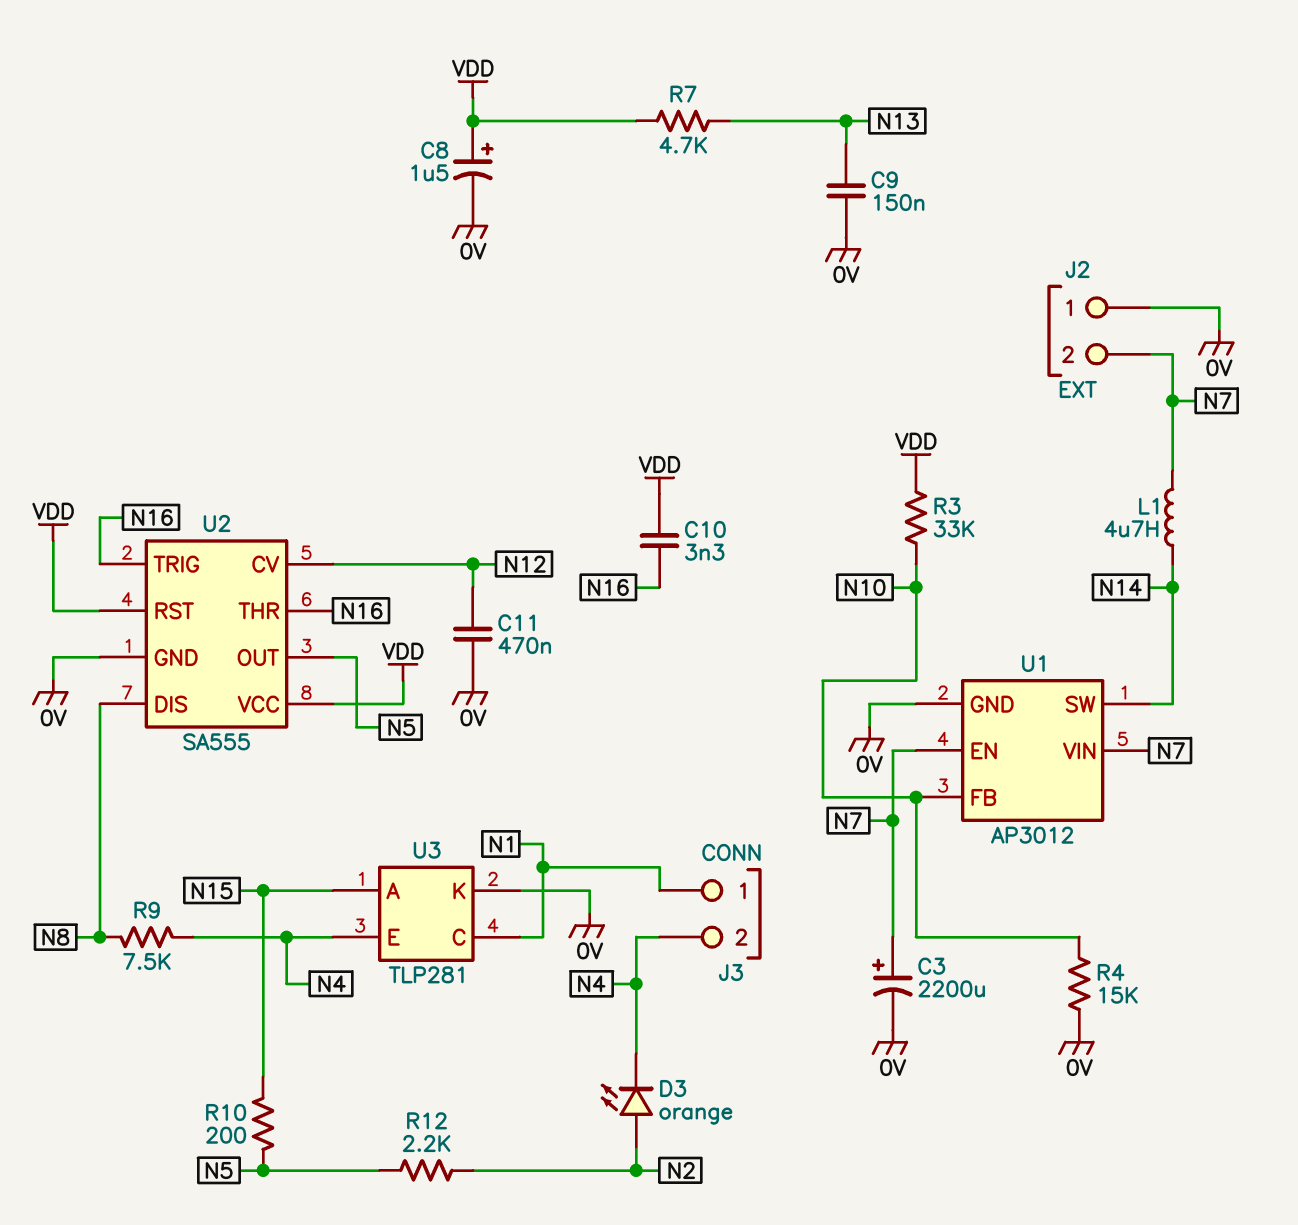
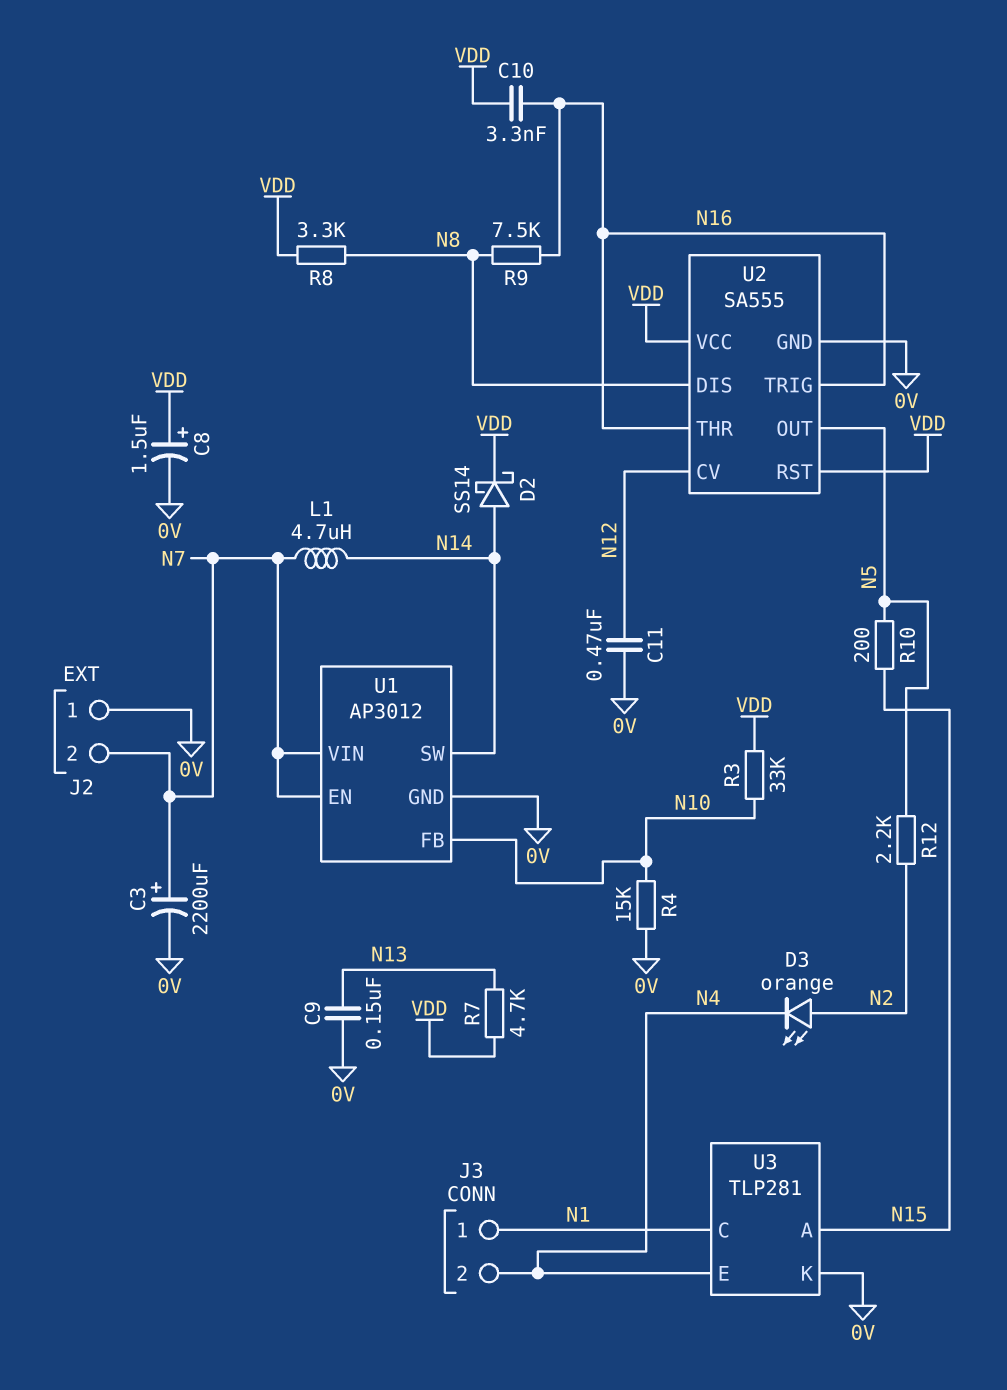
D2: none -> schottky SS14 (A N14, K VDD)
R8: none -> 3.3k (N8, VDD)
R9: 7.5k (N4, N8) -> 7.5k (N8, N16)

